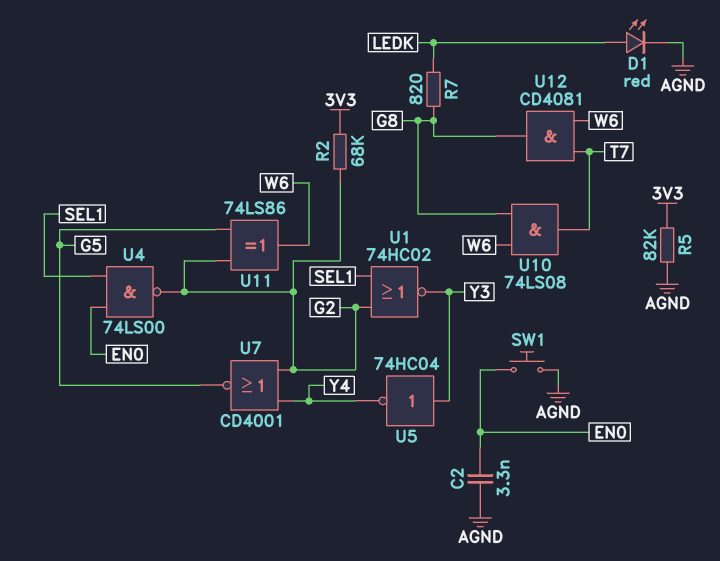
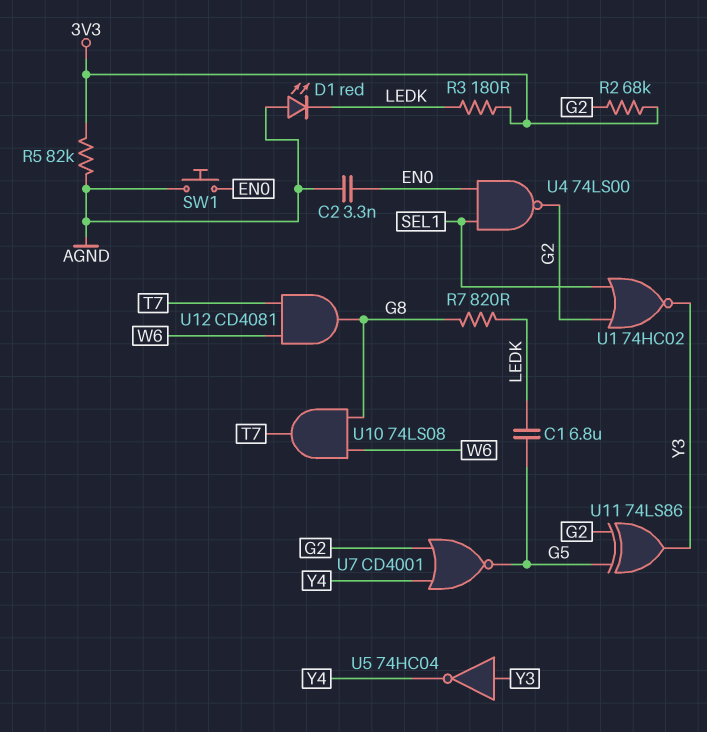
C1: none -> 6.8uF (G5, LEDK)
D1: LED red (A LEDK, K AGND) -> LED red (A AGND, K LEDK)
R3: none -> 180 (3V3, LEDK)
U11: XOR 74LS86 (in G2, in G5, out W6) -> XOR 74LS86 (in G2, in G5, out Y3)

